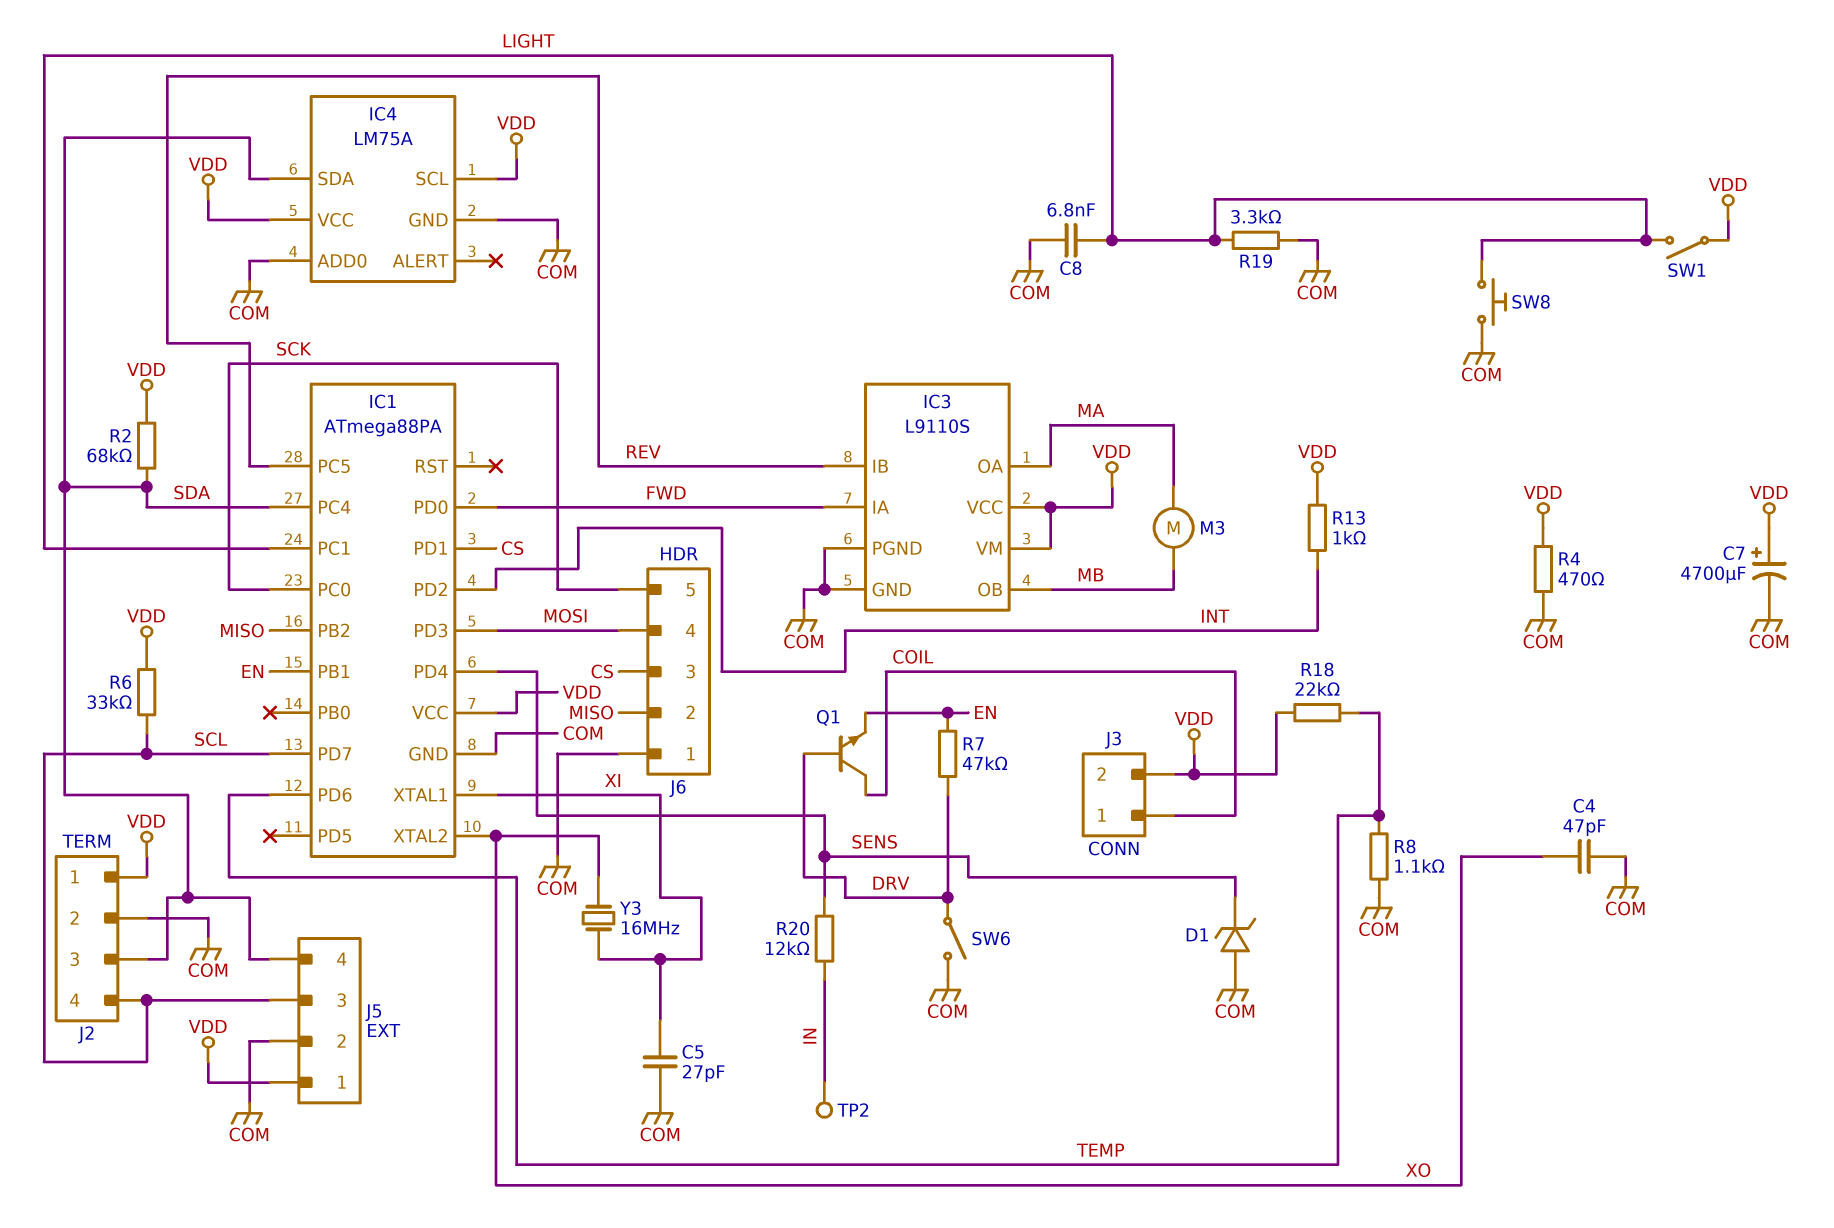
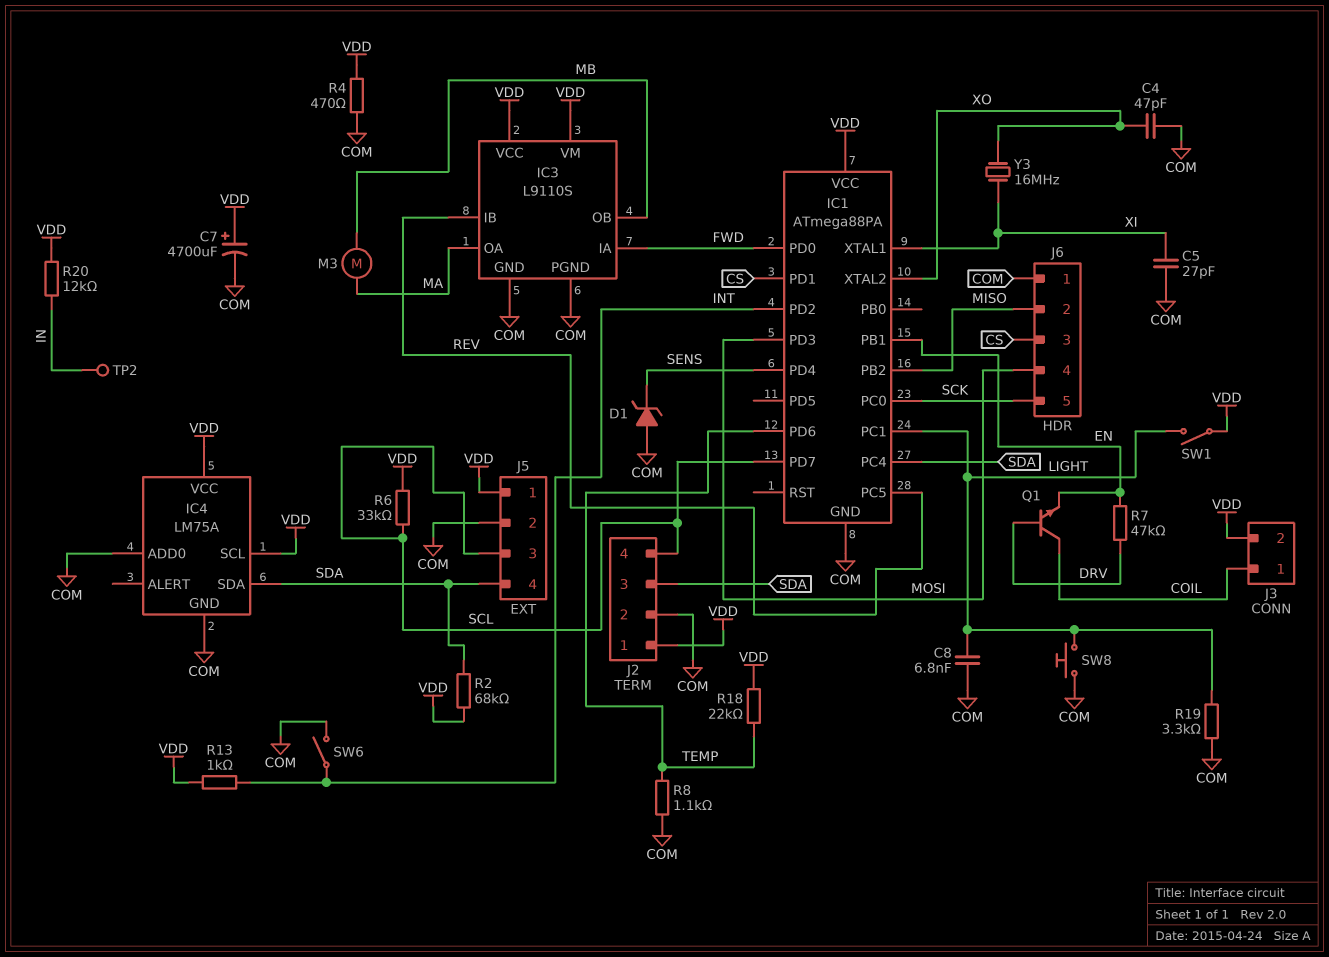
R20: 12k (IN, SENS) -> 12k (IN, VDD)
SW6: switch (COM, DRV) -> switch (COM, INT)

